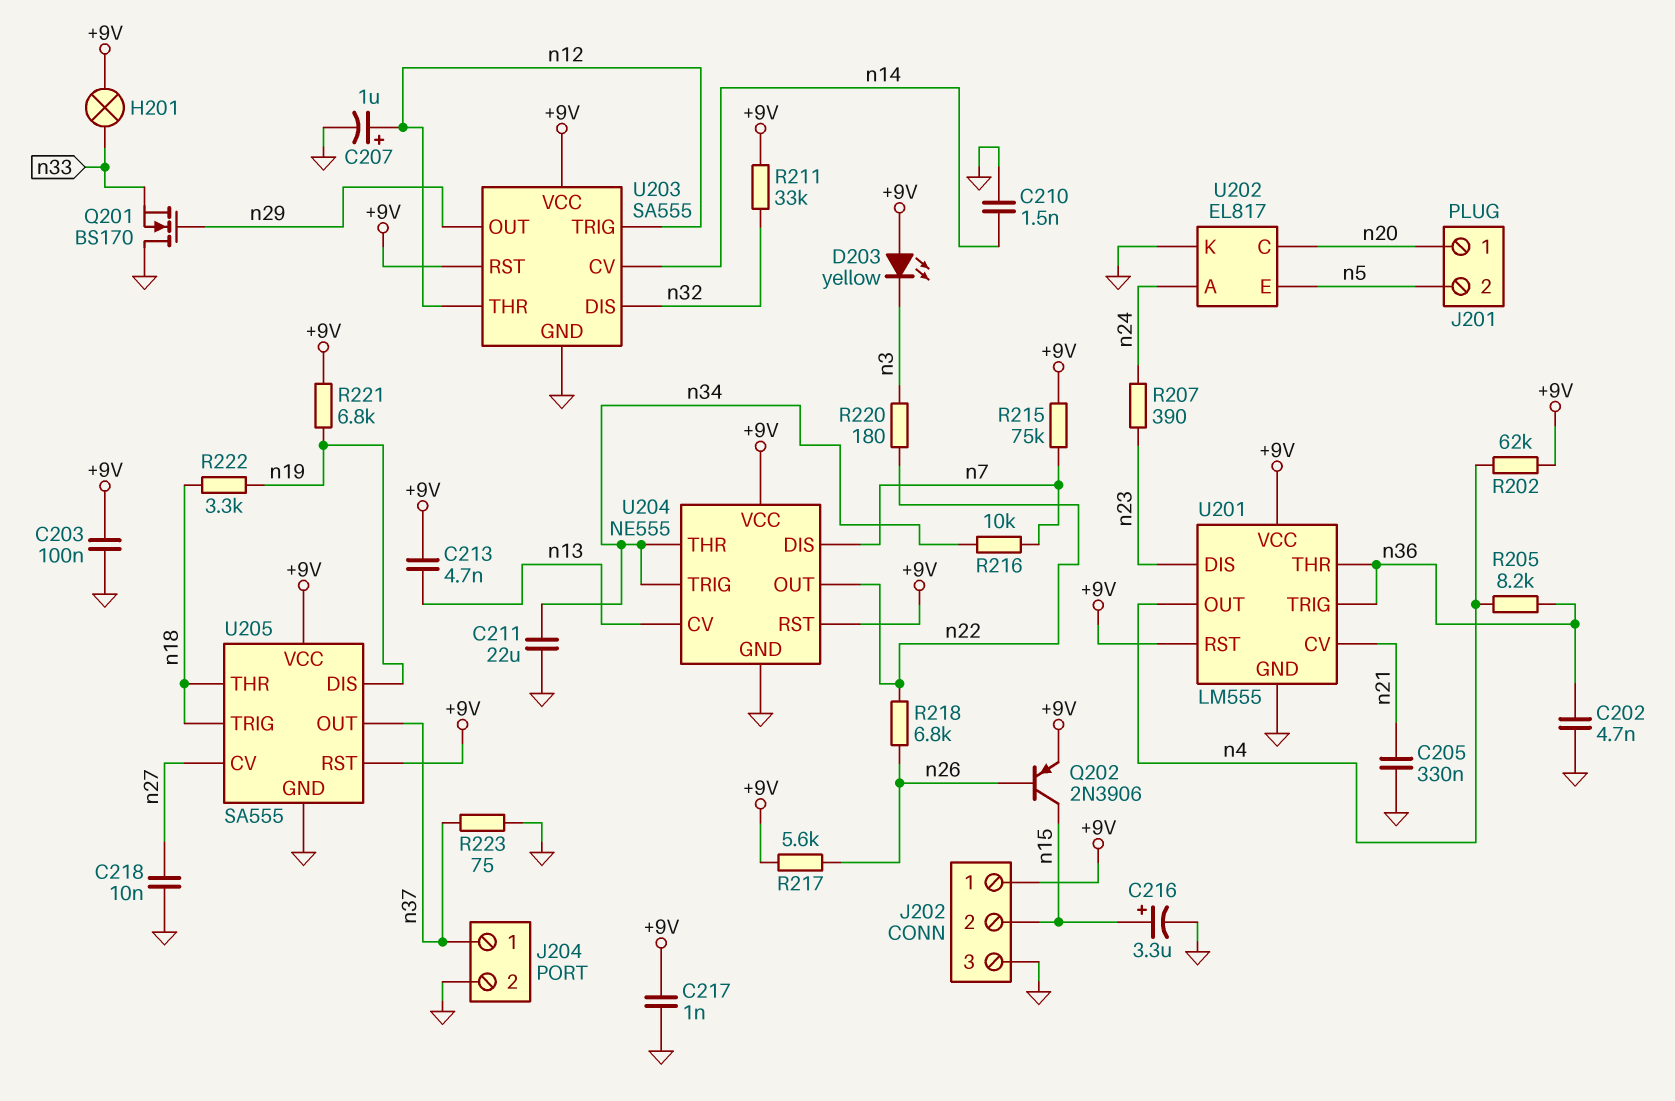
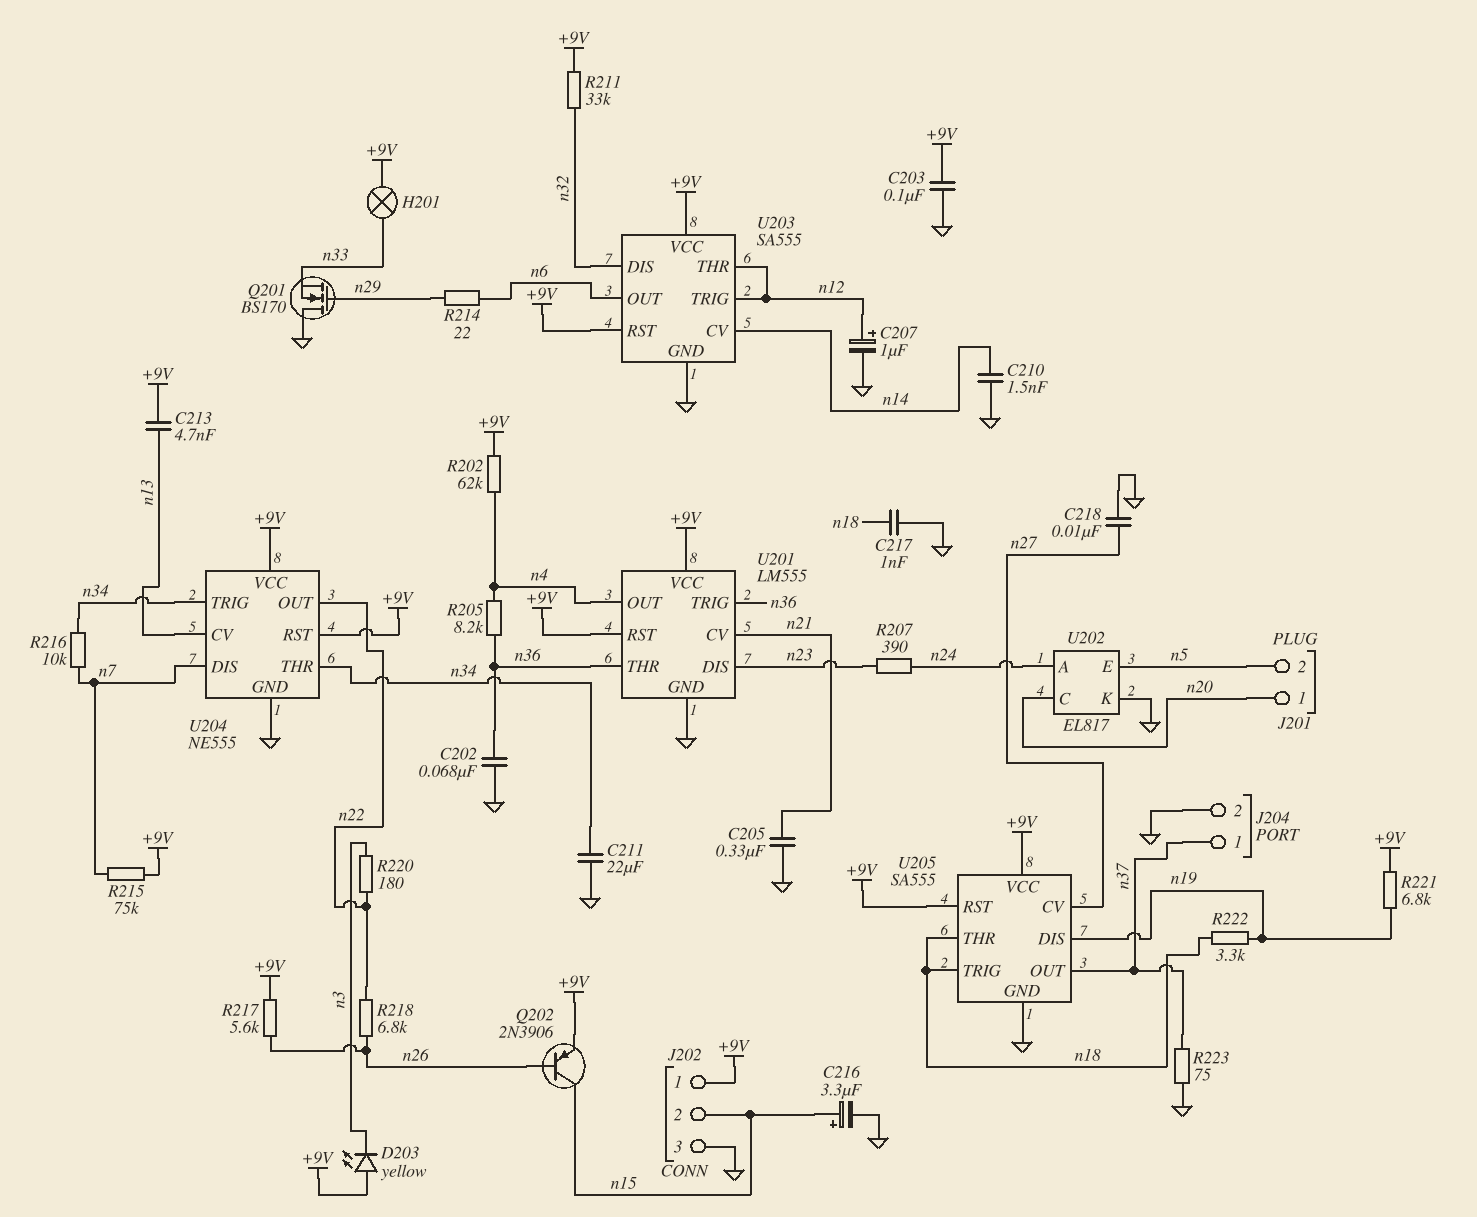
C202: 4.7nF (GND, n36) -> 68nF (GND, n36)
C217: 1nF (+9V, GND) -> 1nF (GND, n18)
R214: none -> 22 (n6, n29)
U203 pin OUT: n29 -> n6

